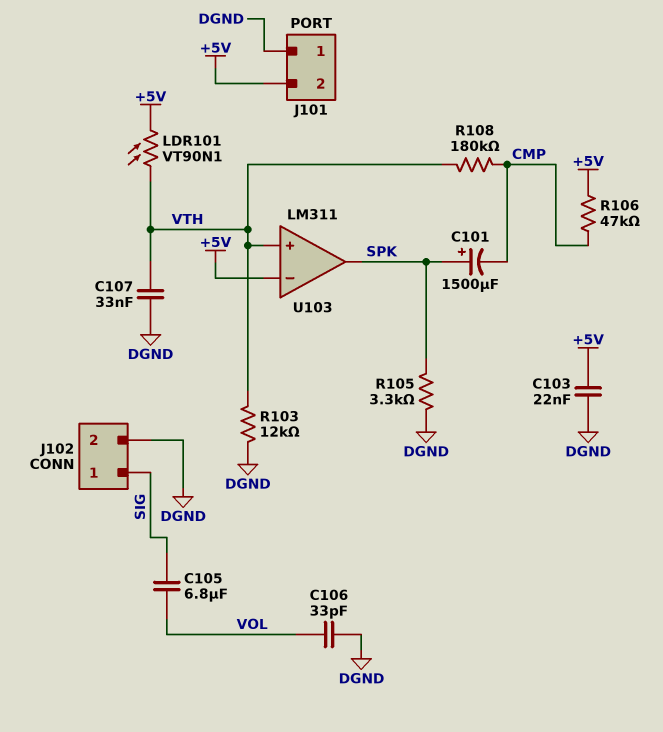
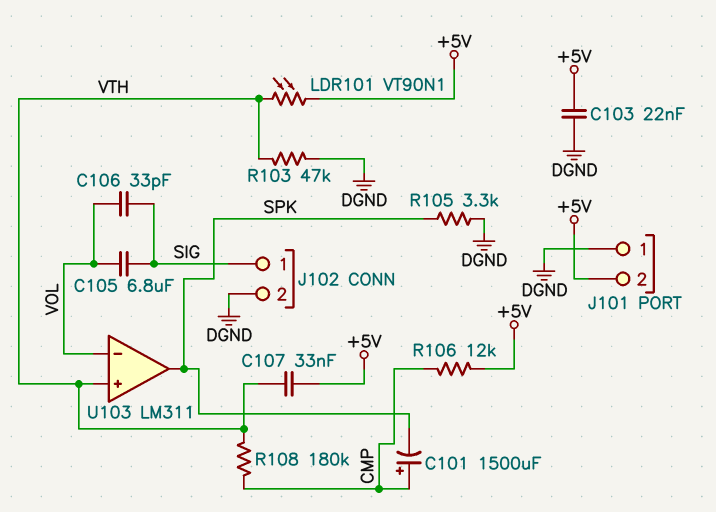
C101: 1500uF (plus SPK, minus CMP) -> 1500uF (plus CMP, minus SPK)
C106: 33pF (DGND, VOL) -> 33pF (SIG, VOL)
C107: 33nF (DGND, VTH) -> 33nF (+5V, VTH)
R103: 12k (DGND, VTH) -> 47k (DGND, VTH)
R106: 47k (+5V, CMP) -> 12k (+5V, CMP)
U103 pin in-: +5V -> VOL

